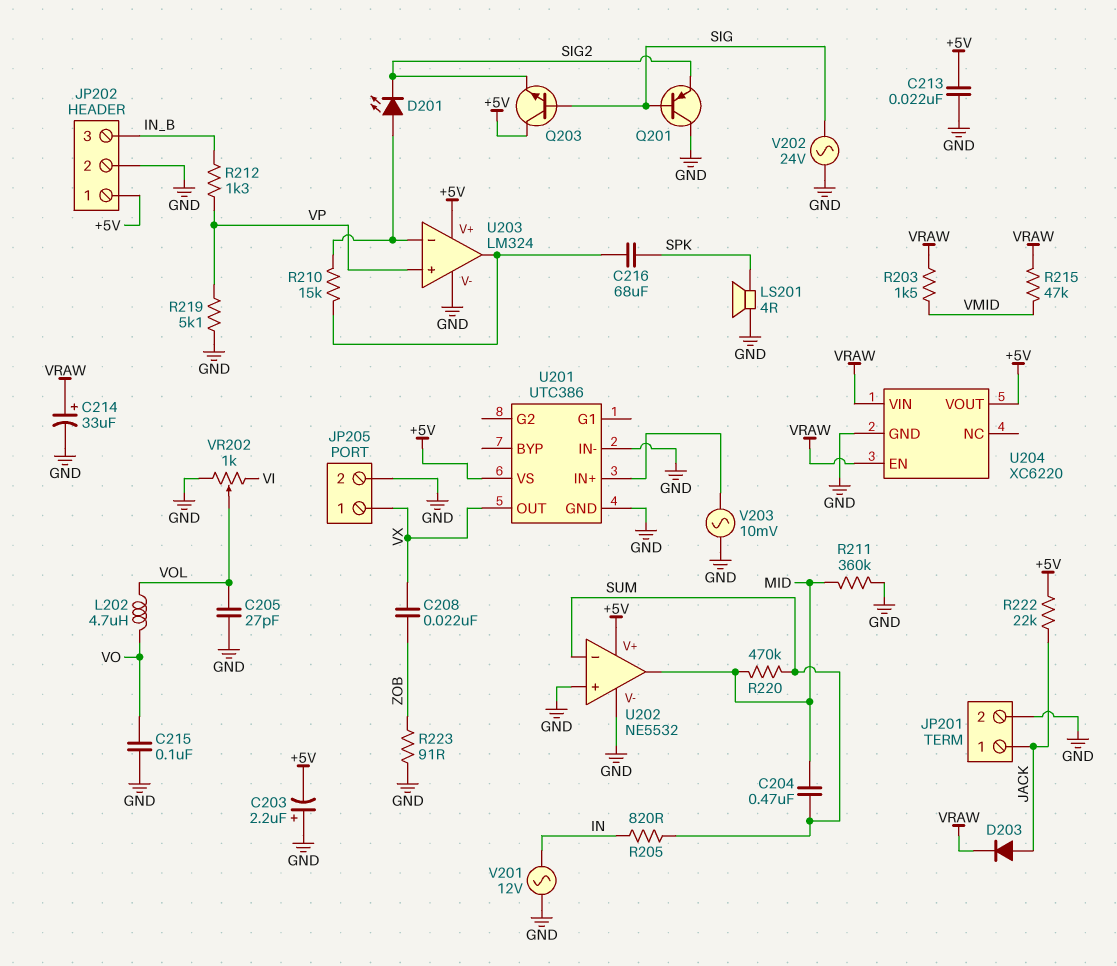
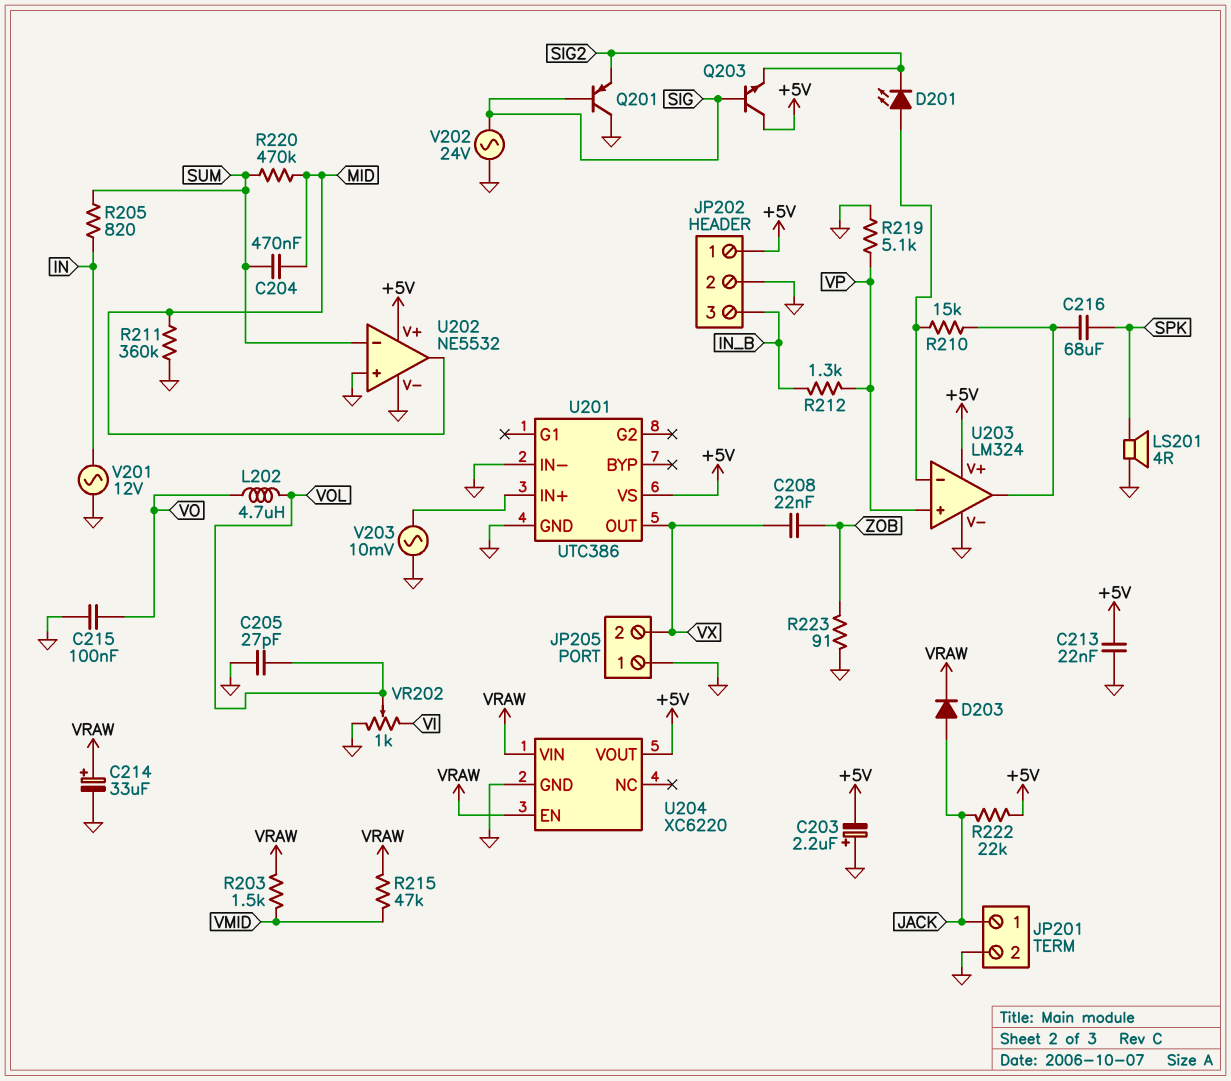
JP205 pin 1: VX -> GND
JP205 pin 2: GND -> VX

